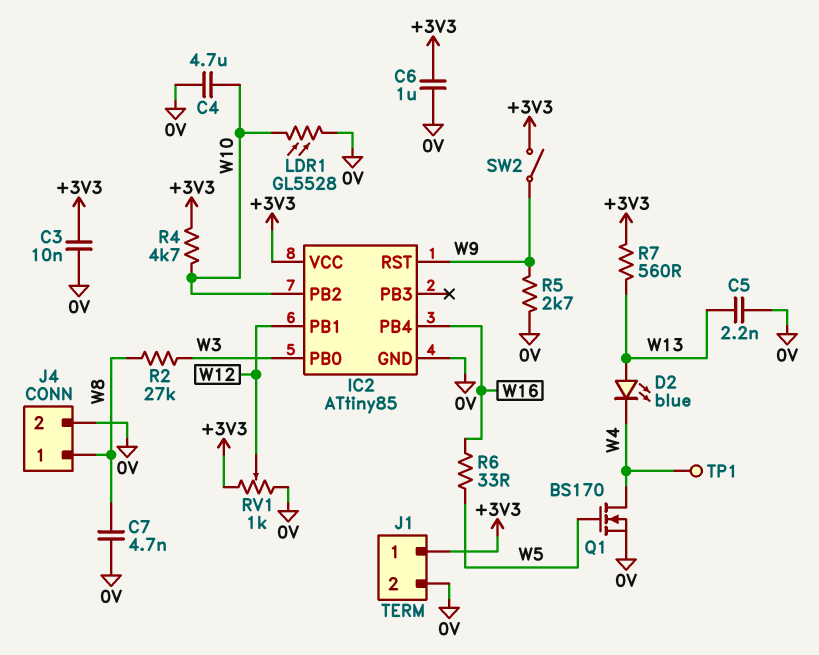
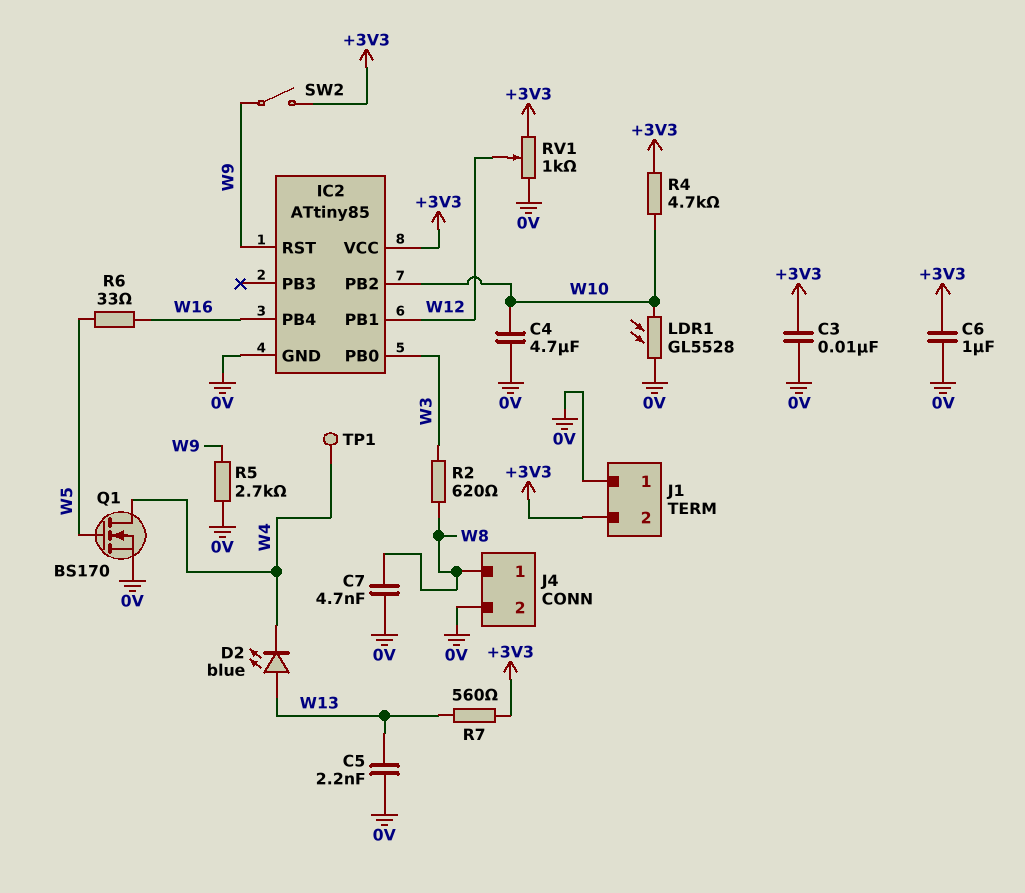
J1 pin 1: +3V3 -> 0V
J1 pin 2: 0V -> +3V3
R2: 27k (W3, W8) -> 620 (W3, W8)

